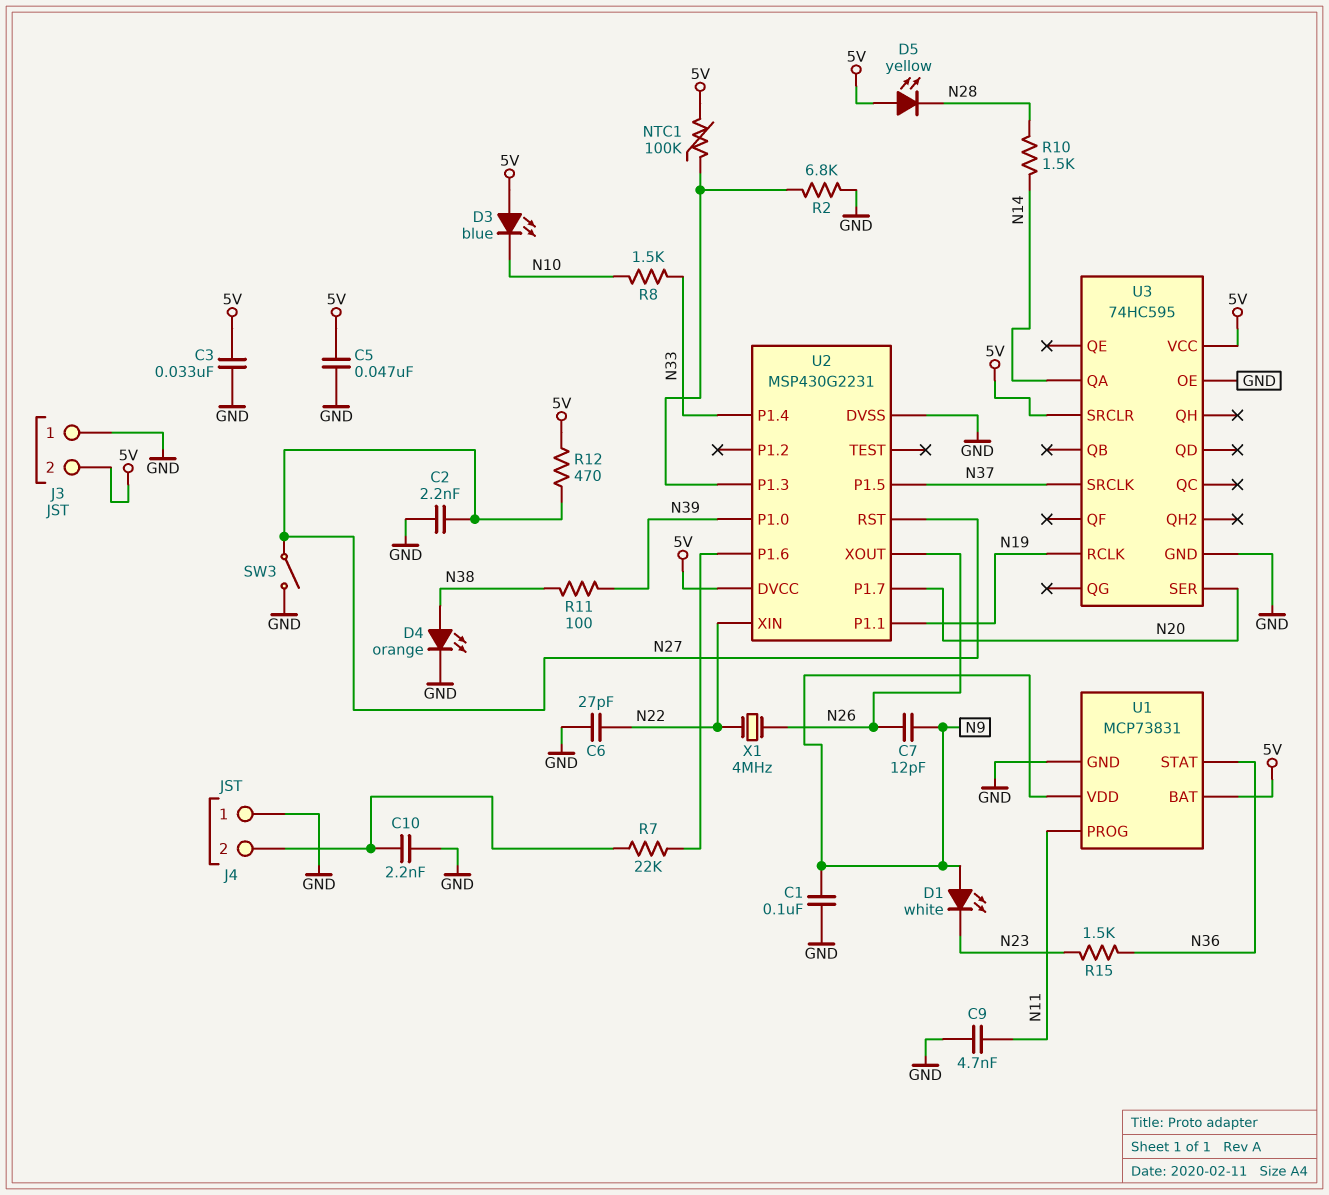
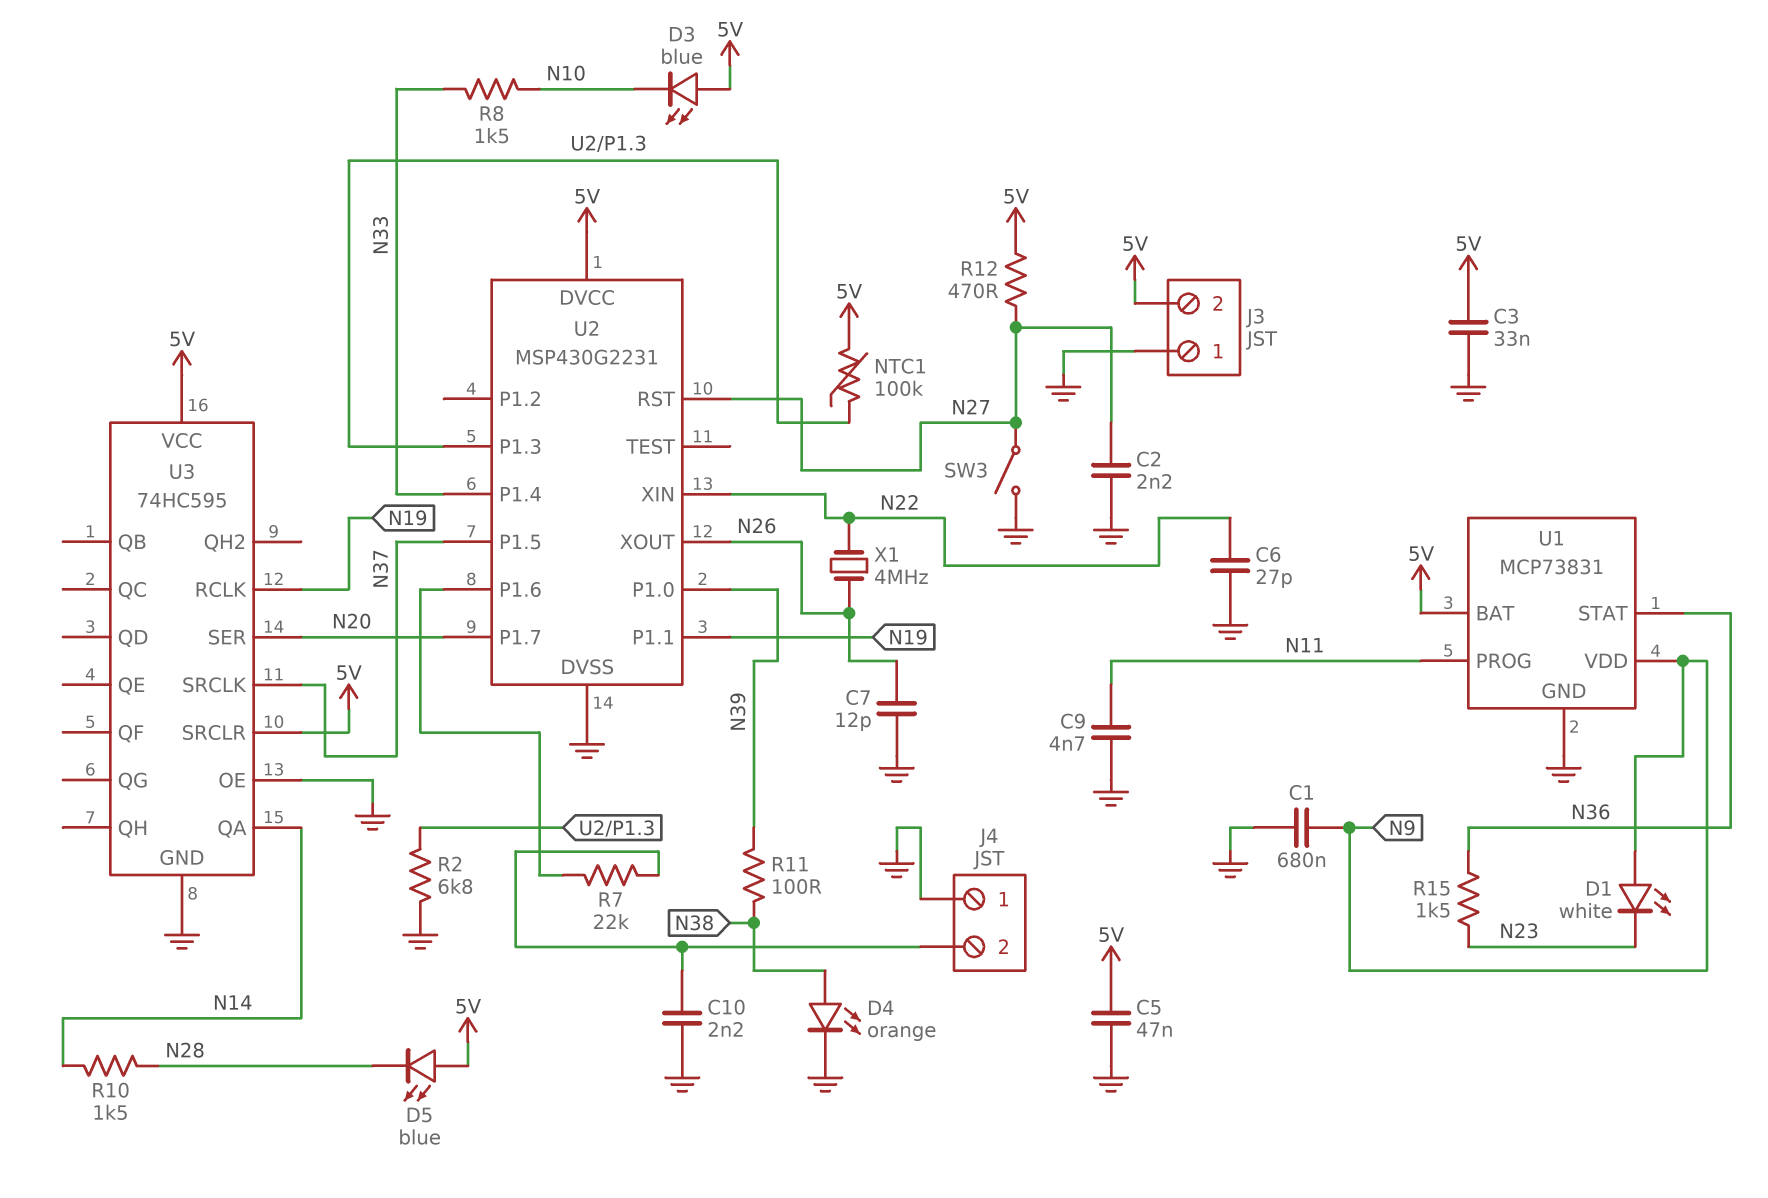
C1: 100nF (GND, N9) -> 680nF (GND, N9)
C7: 12pF (N9, N26) -> 12pF (GND, N26)
D5: LED yellow (A 5V, K N28) -> LED blue (A 5V, K N28)

